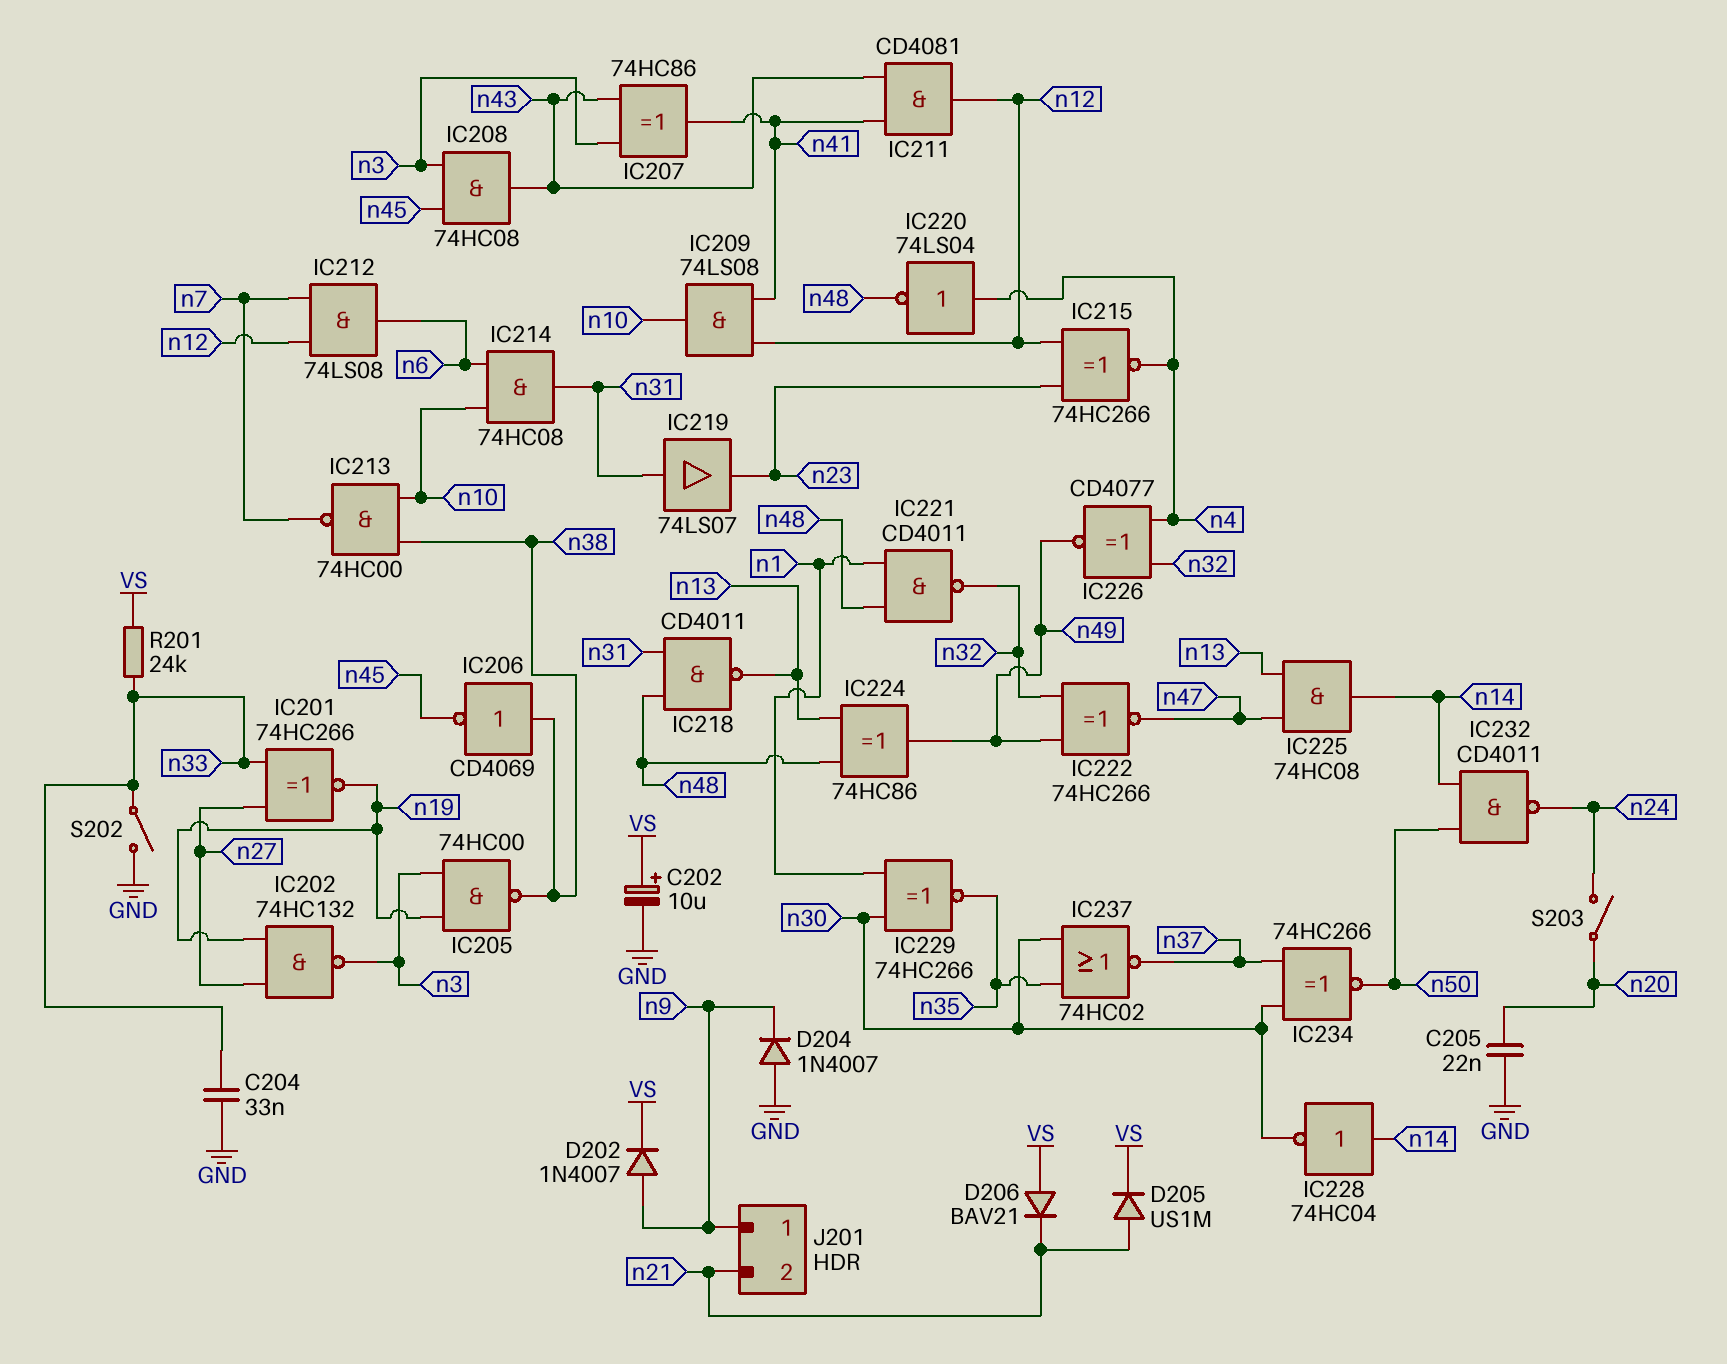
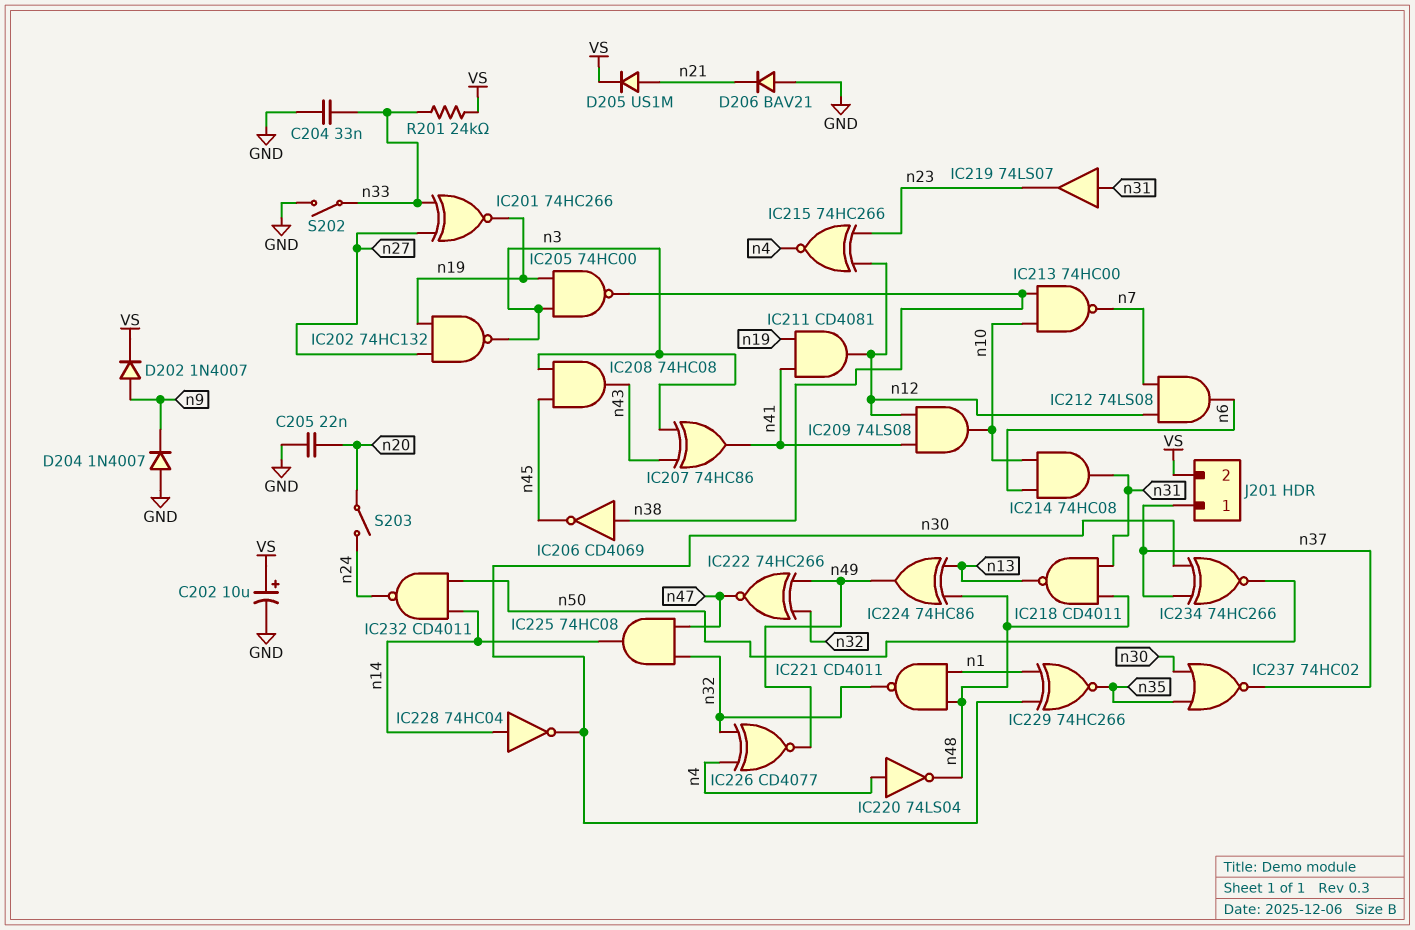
D206: diode BAV21 (A VS, K n21) -> diode BAV21 (A GND, K n21)
IC211: AND CD4081 (in n41, in n43, out n12) -> AND CD4081 (in n19, in n41, out n12)
IC225: AND 74HC08 (in n13, in n47, out n14) -> AND 74HC08 (in n32, in n47, out n14)
J201 pin 1: n9 -> n37
J201 pin 2: n21 -> VS

